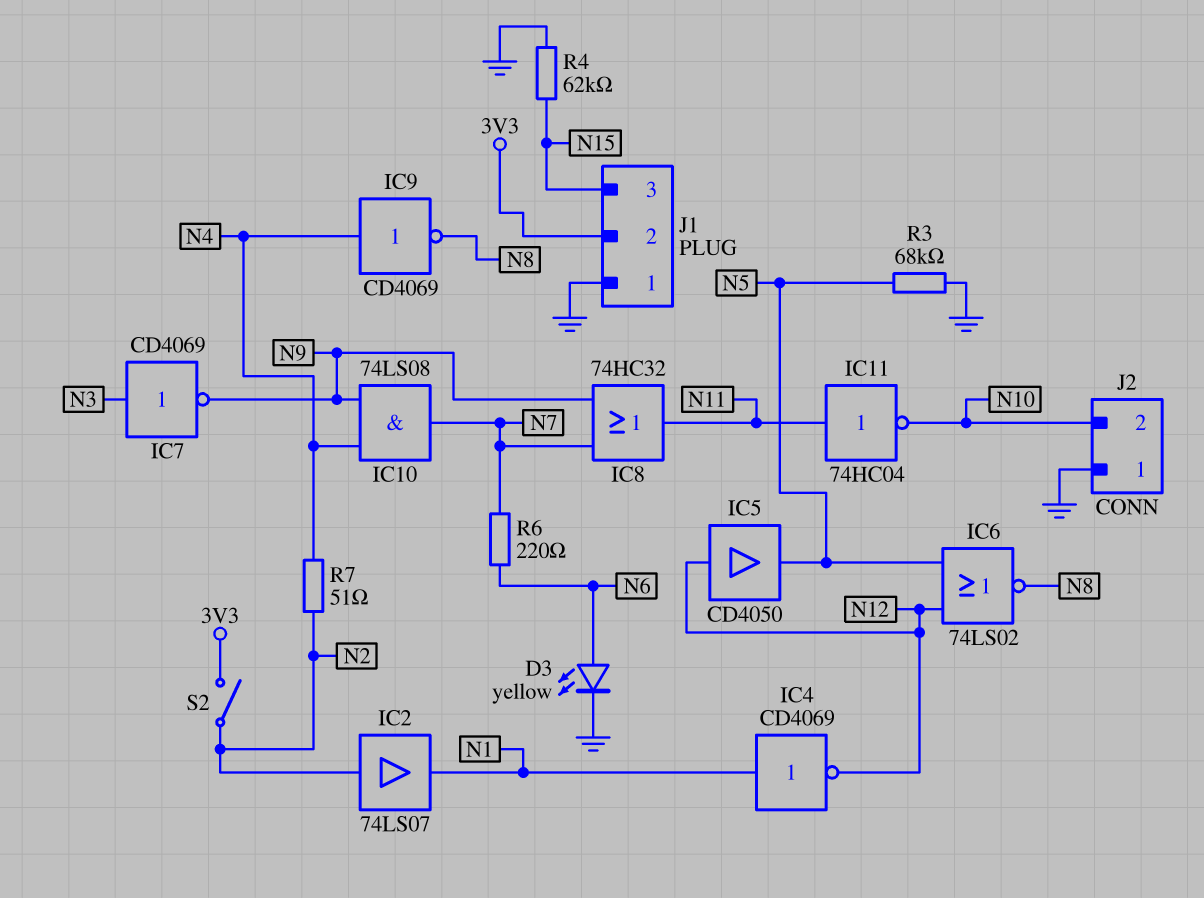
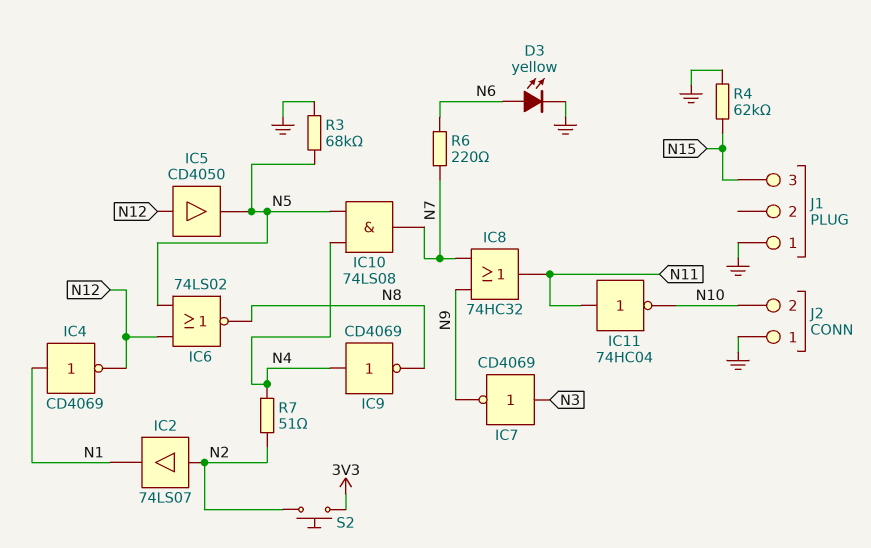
IC10: AND 74LS08 (in N4, in N9, out N7) -> AND 74LS08 (in N4, in N5, out N7)
J1 pin 2: 3V3 -> none
S2: switch (3V3, N2) -> button (3V3, N2)

